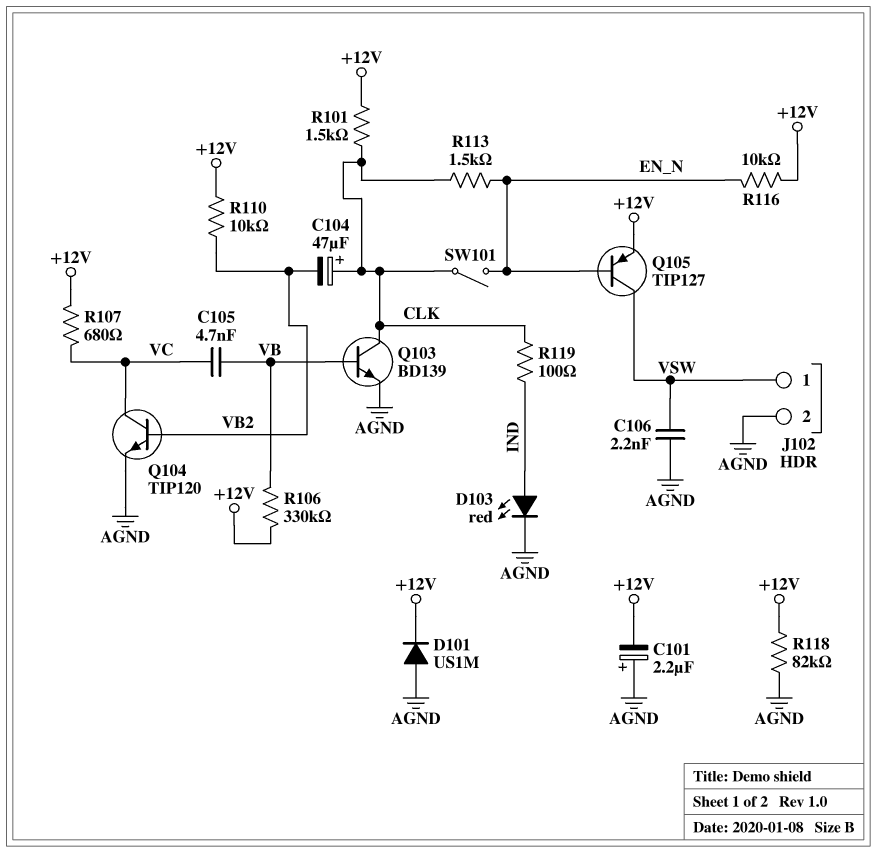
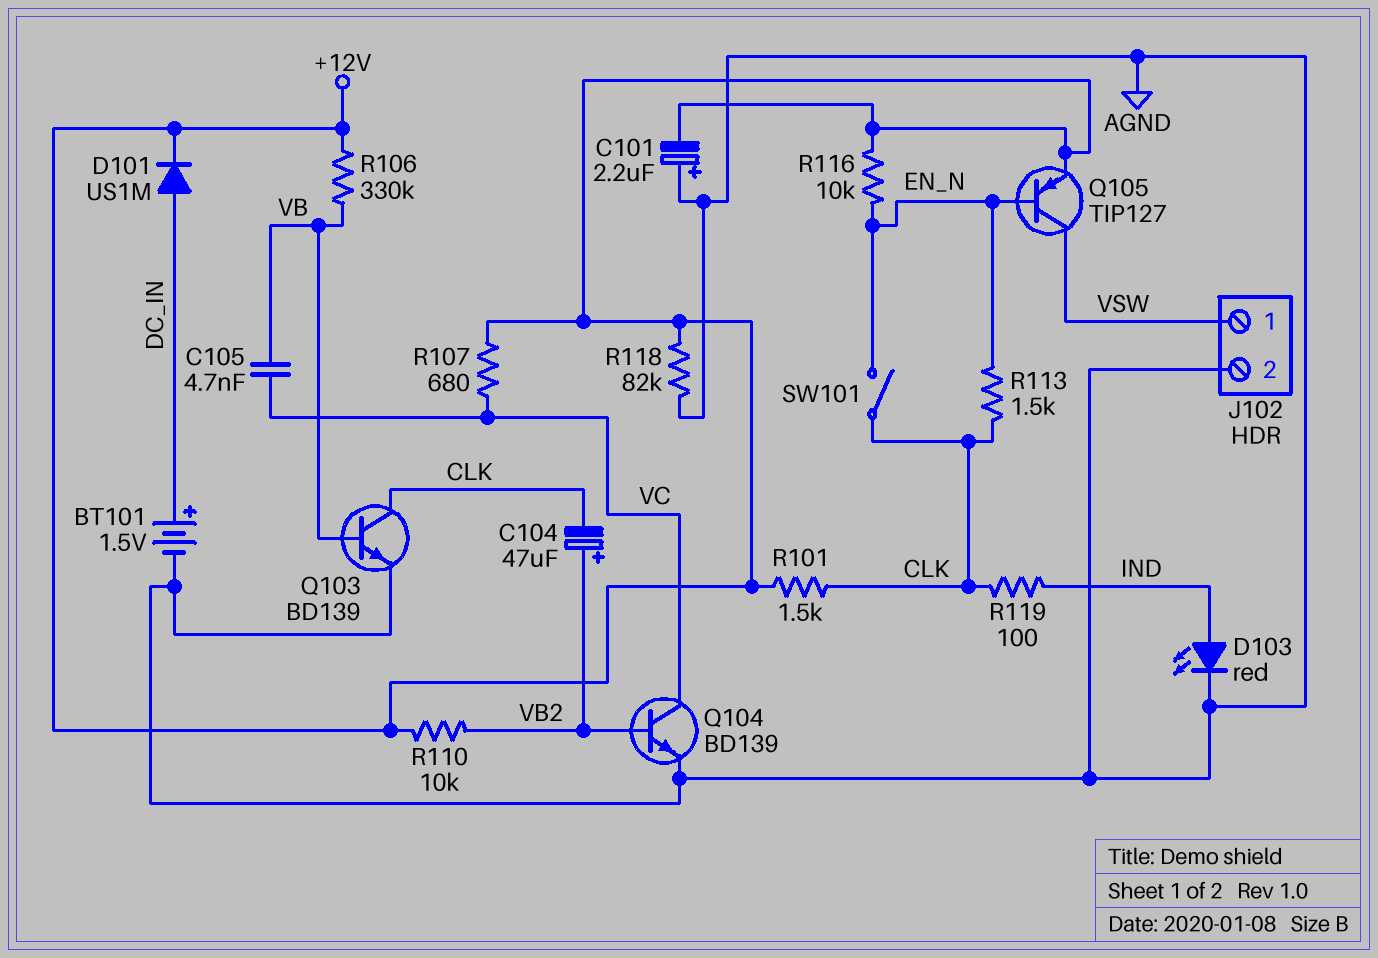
BT101: none -> 1.5V (plus DC_IN, minus AGND)
C104: 47uF (plus CLK, minus VB2) -> 47uF (plus VB2, minus CLK)
C106: 2.2nF (AGND, VSW) -> none
D101: diode US1M (A AGND, K +12V) -> diode US1M (A DC_IN, K +12V)
Q104: NPN TIP120 (B VB2, C VC, E AGND) -> NPN BD139 (B VB2, C VC, E AGND)

